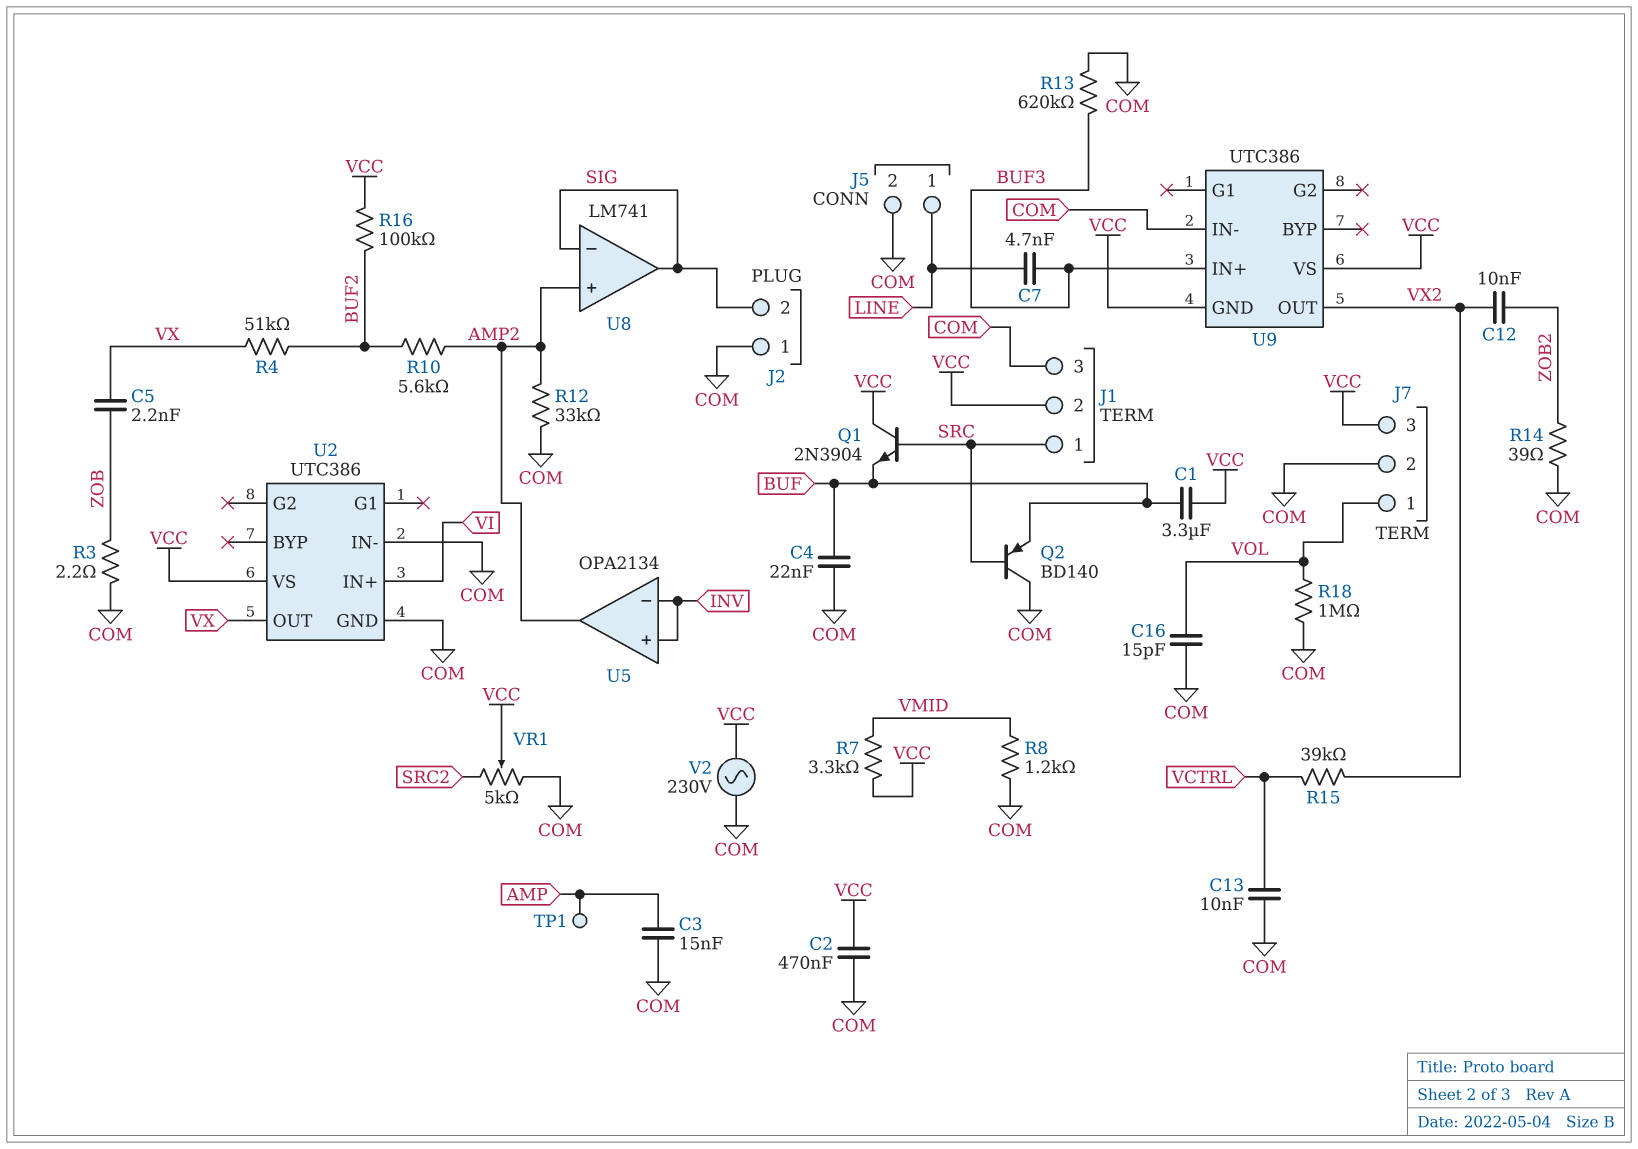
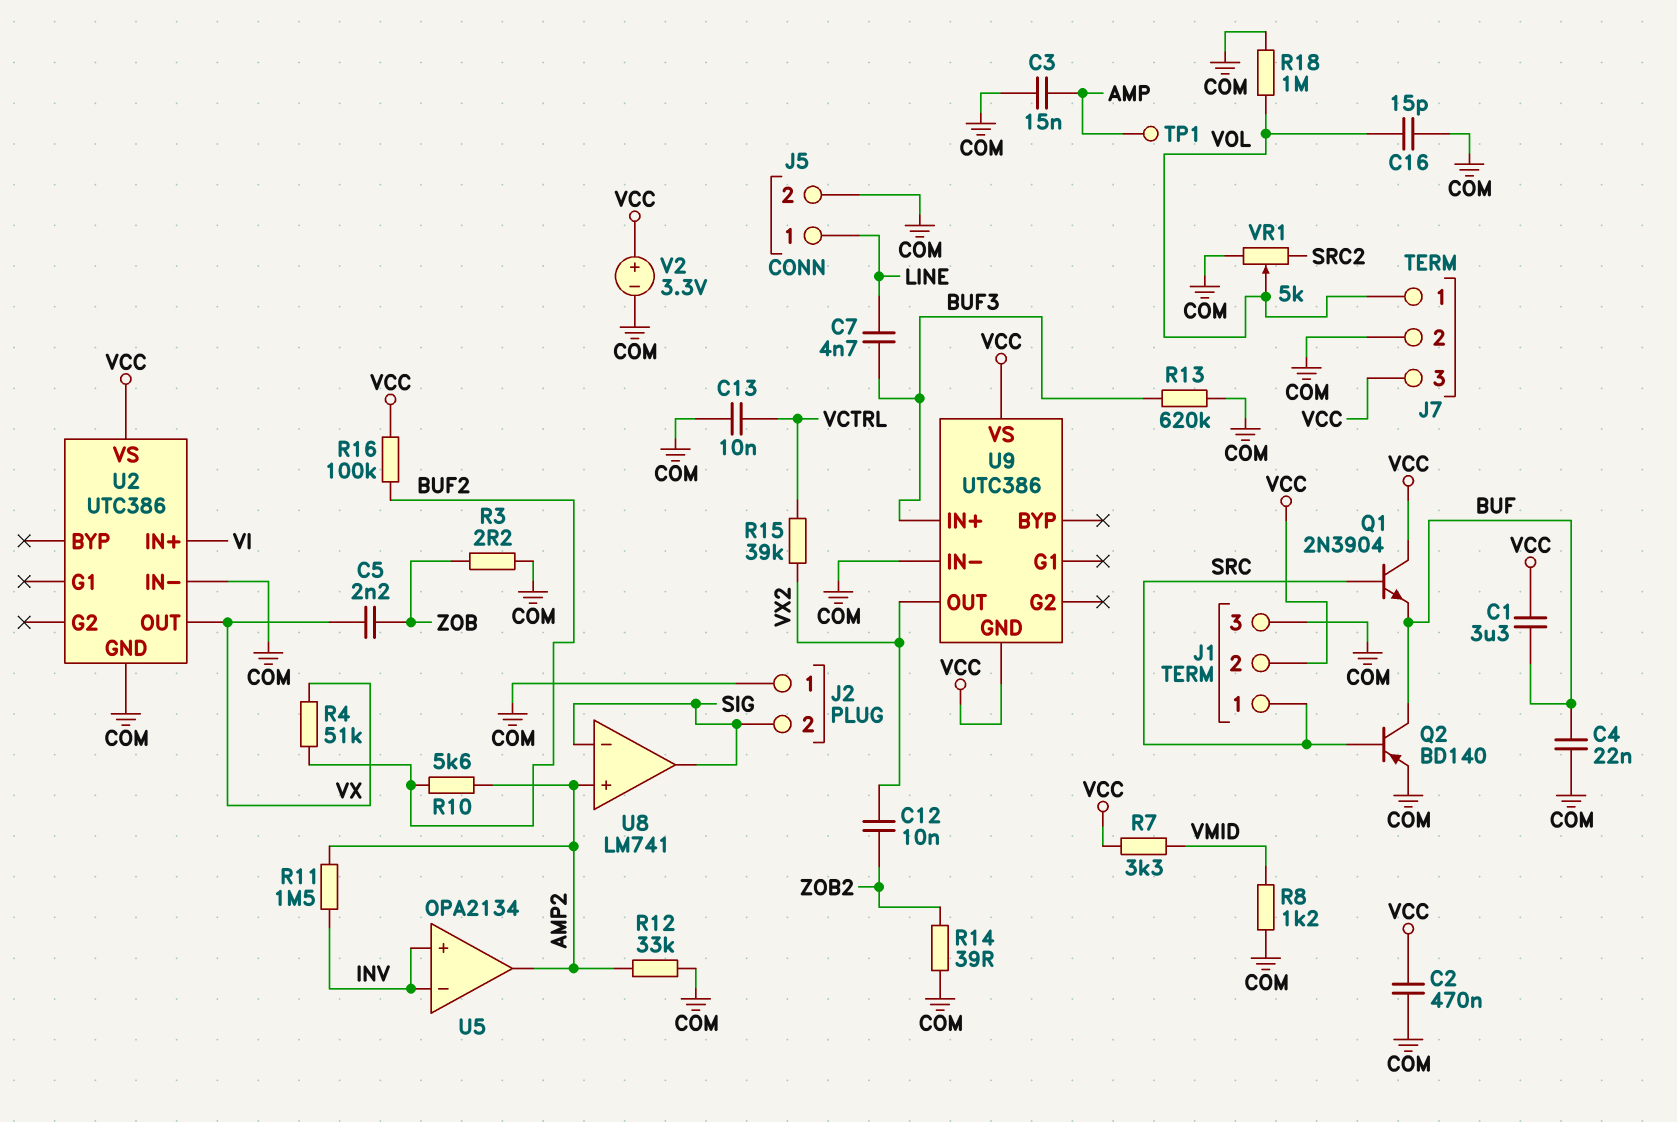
Q2: PNP BD140 (B SRC, C COM, E BUF) -> PNP BD140 (B SRC, C BUF, E COM)
R11: none -> 1.5M (AMP2, INV)
V2: AC 230V (COM, VCC) -> 3.3V (plus VCC, minus COM)
VR1: 5k (COM, SRC2, wiper VCC) -> 5k (COM, SRC2, wiper VOL)

